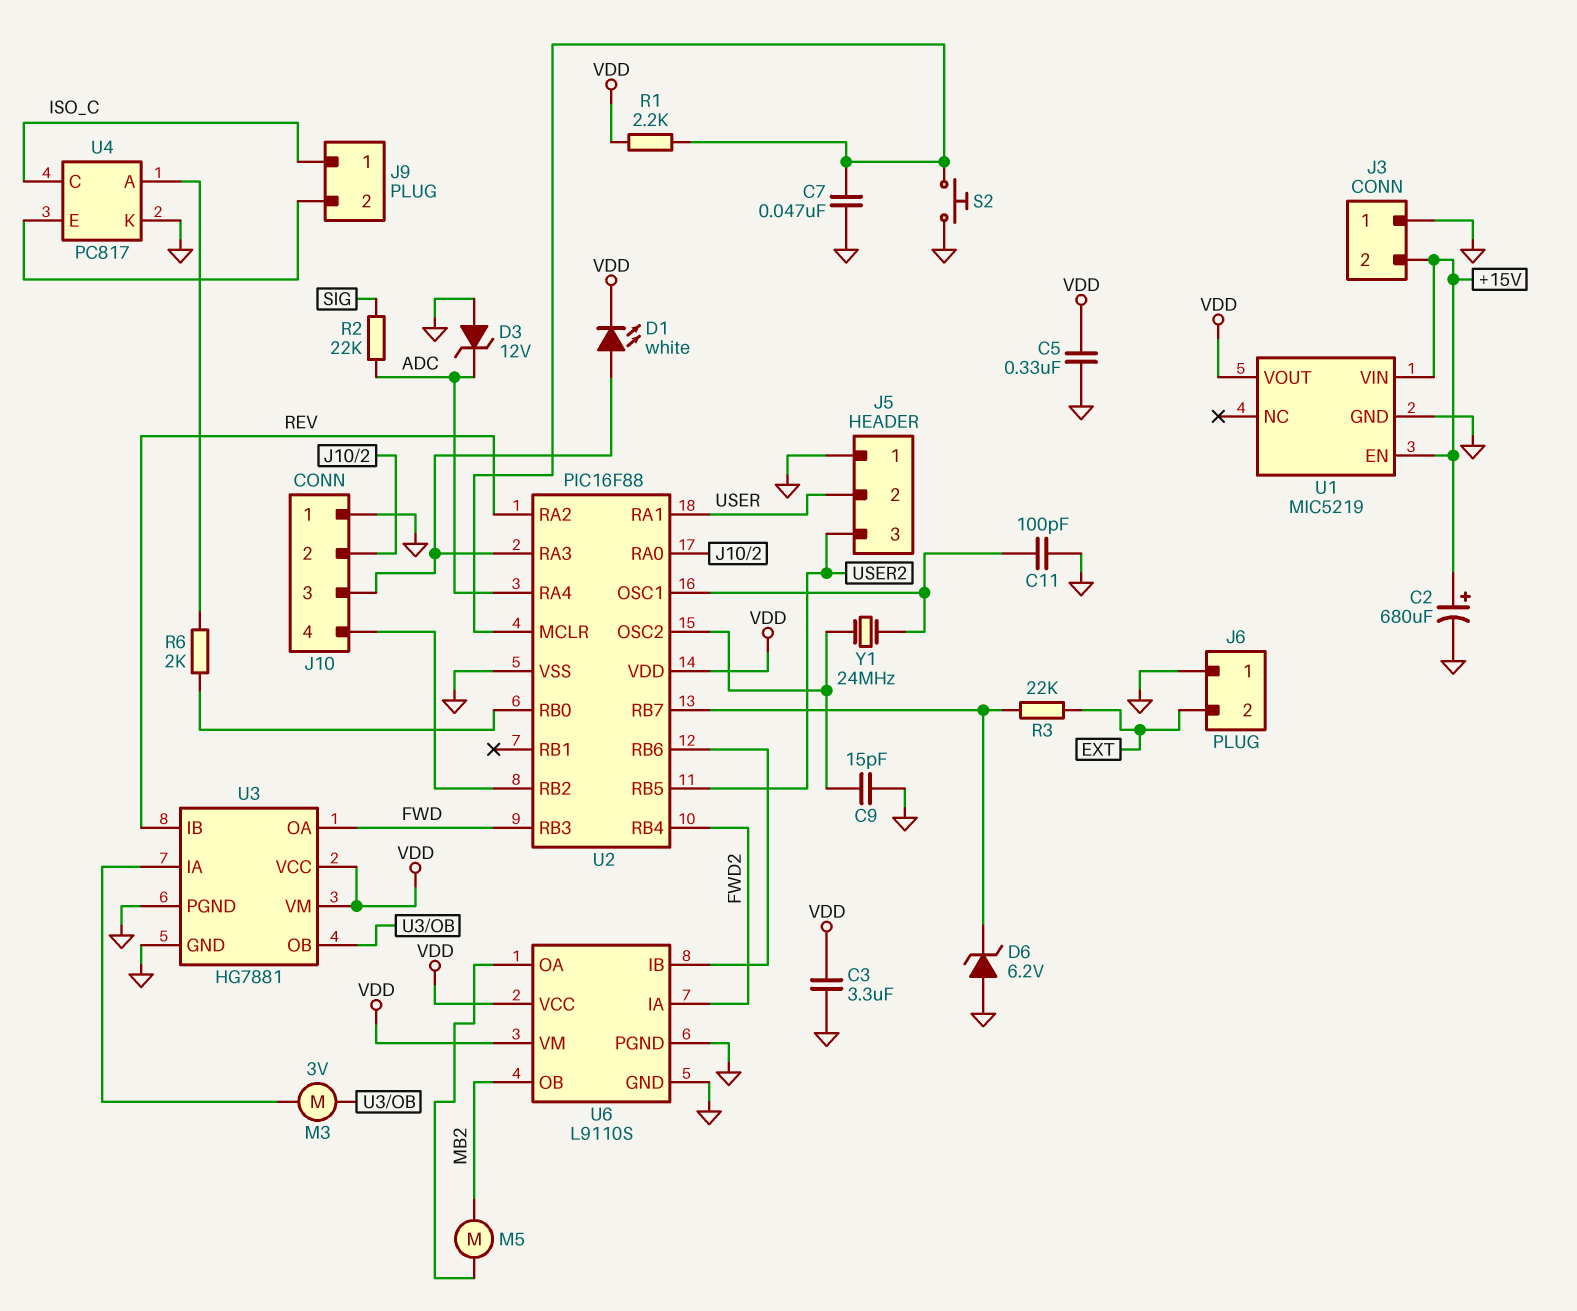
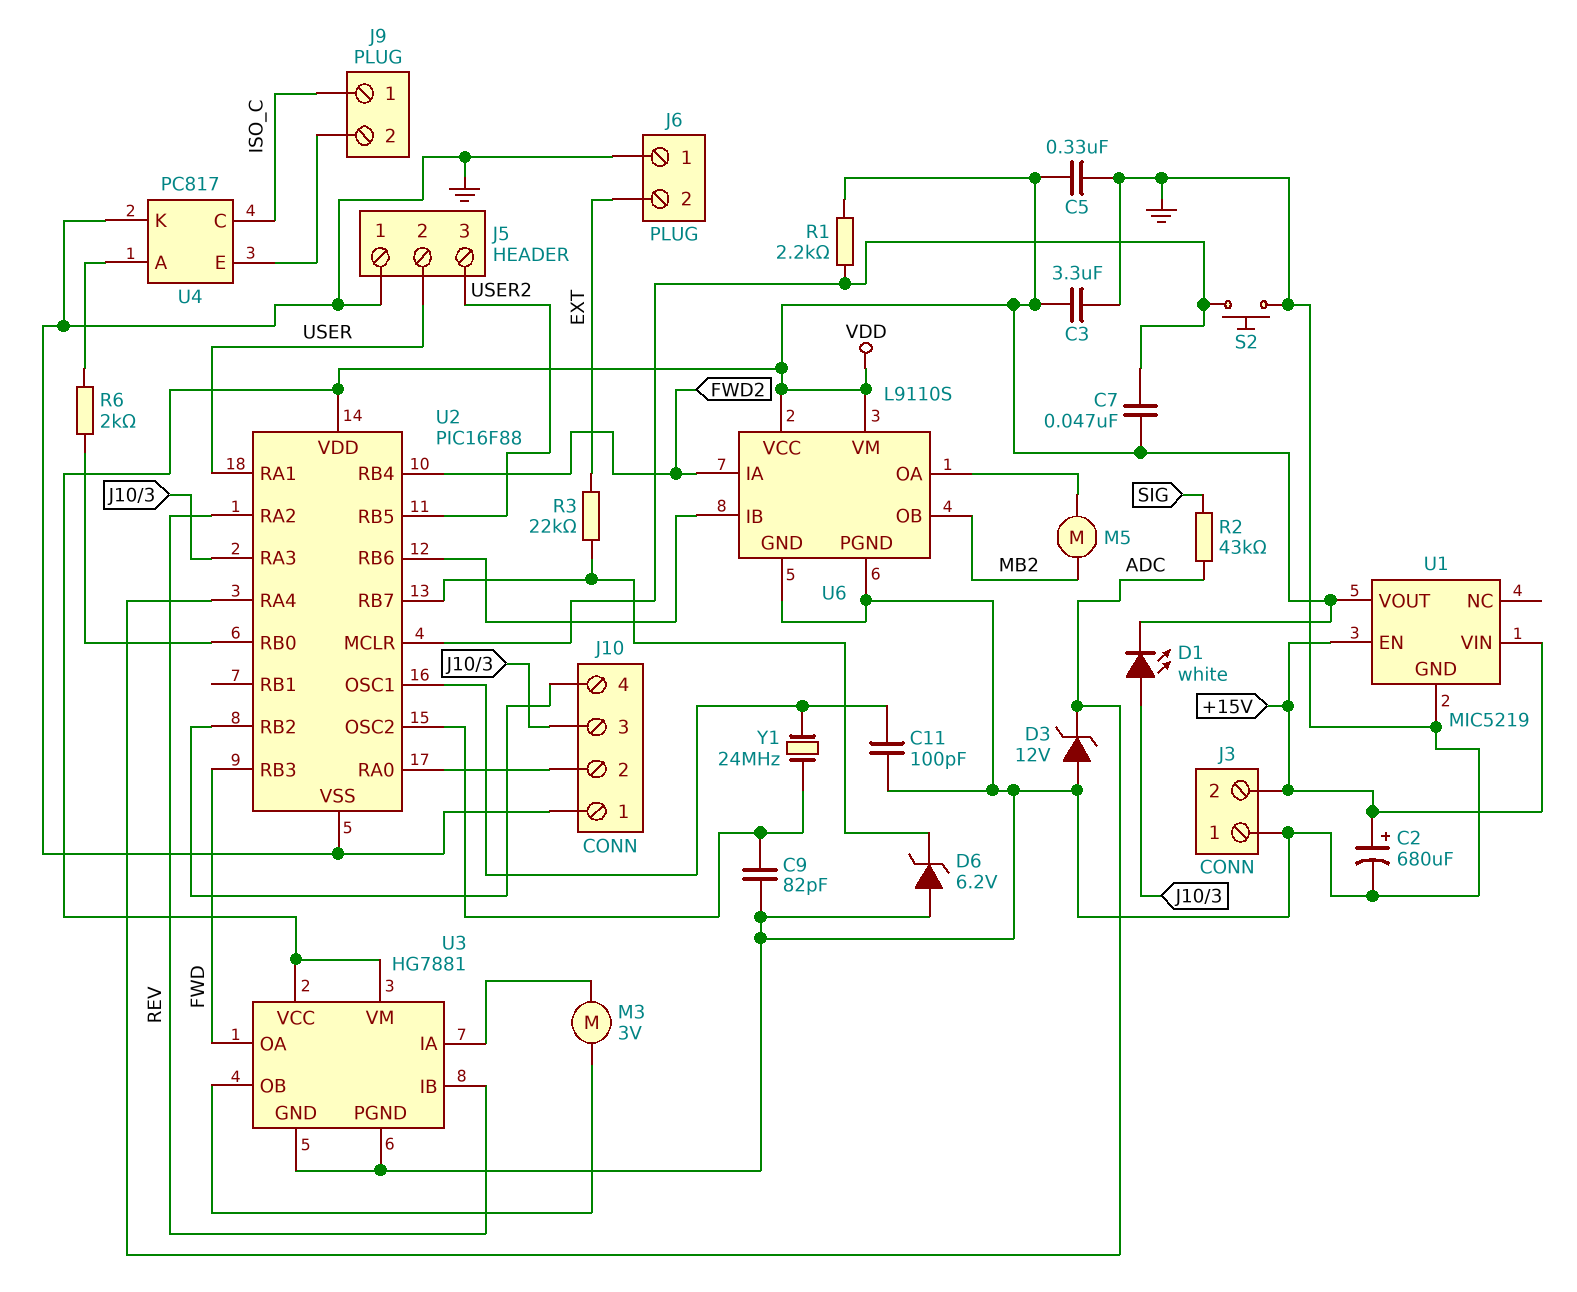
C7: 47nF (GND, U2/MCLR) -> 47nF (U2/MCLR, VDD)
C9: 15pF (GND, U2/OSC2) -> 82pF (GND, U2/OSC2)
R2: 22k (ADC, SIG) -> 43k (ADC, SIG)

